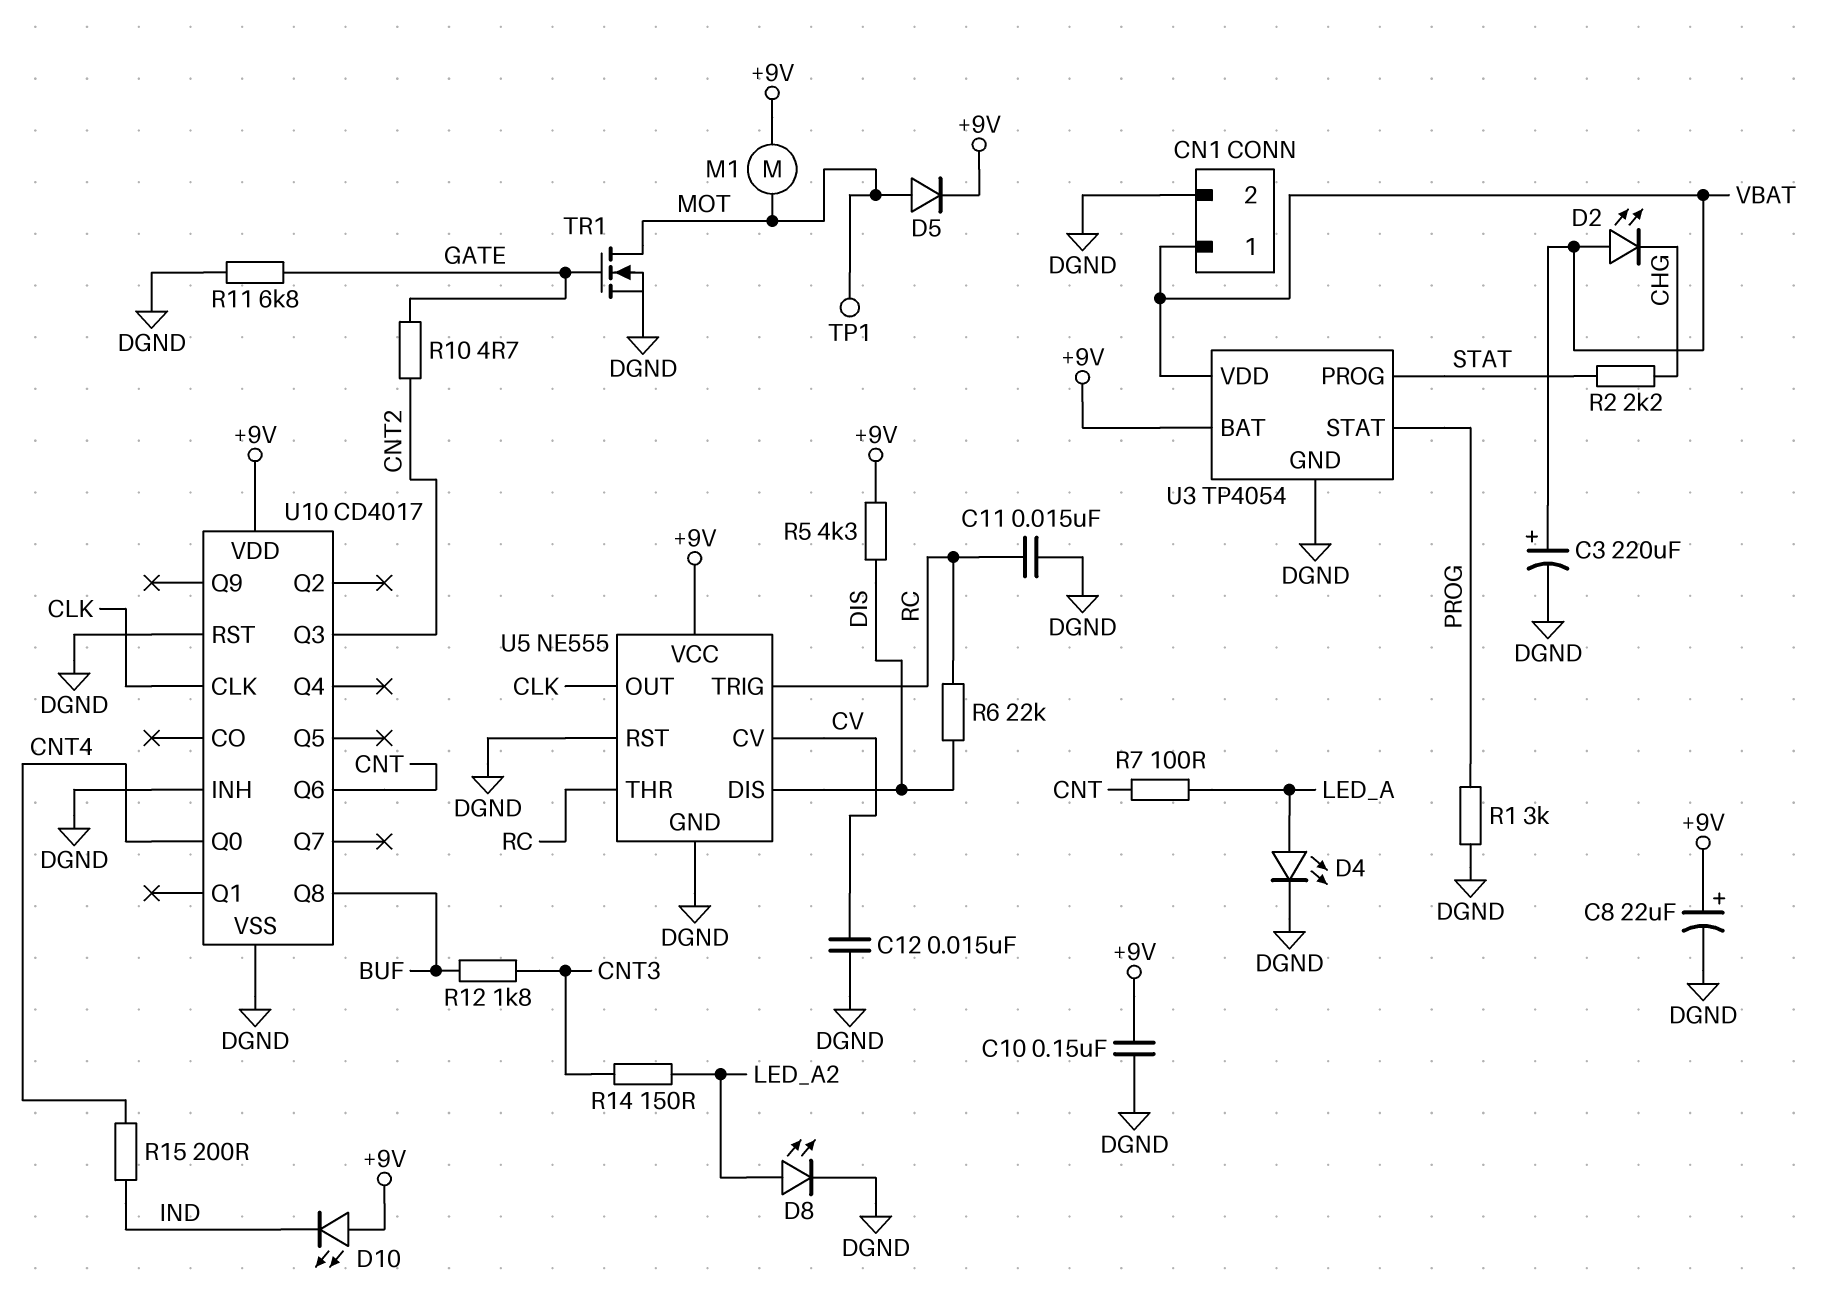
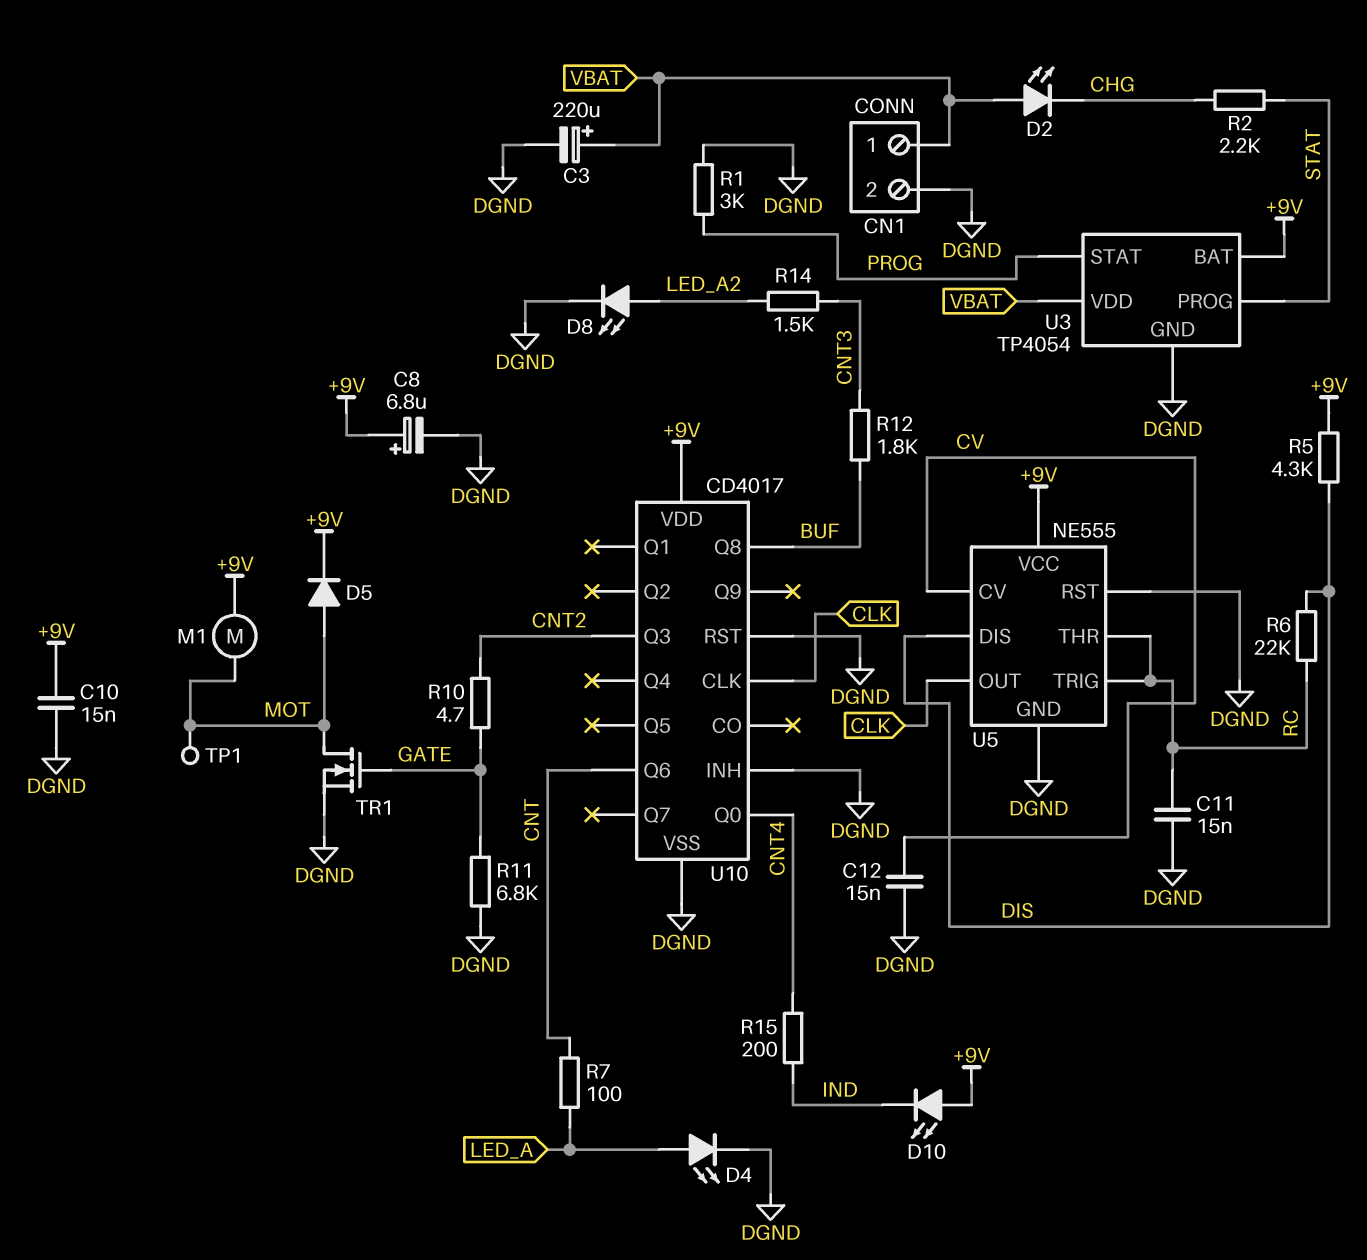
C8: 22uF (plus +9V, minus DGND) -> 6.8uF (plus +9V, minus DGND)
C10: 150nF (+9V, DGND) -> 15nF (+9V, DGND)
R14: 150 (CNT3, LED_A2) -> 1.5k (CNT3, LED_A2)

